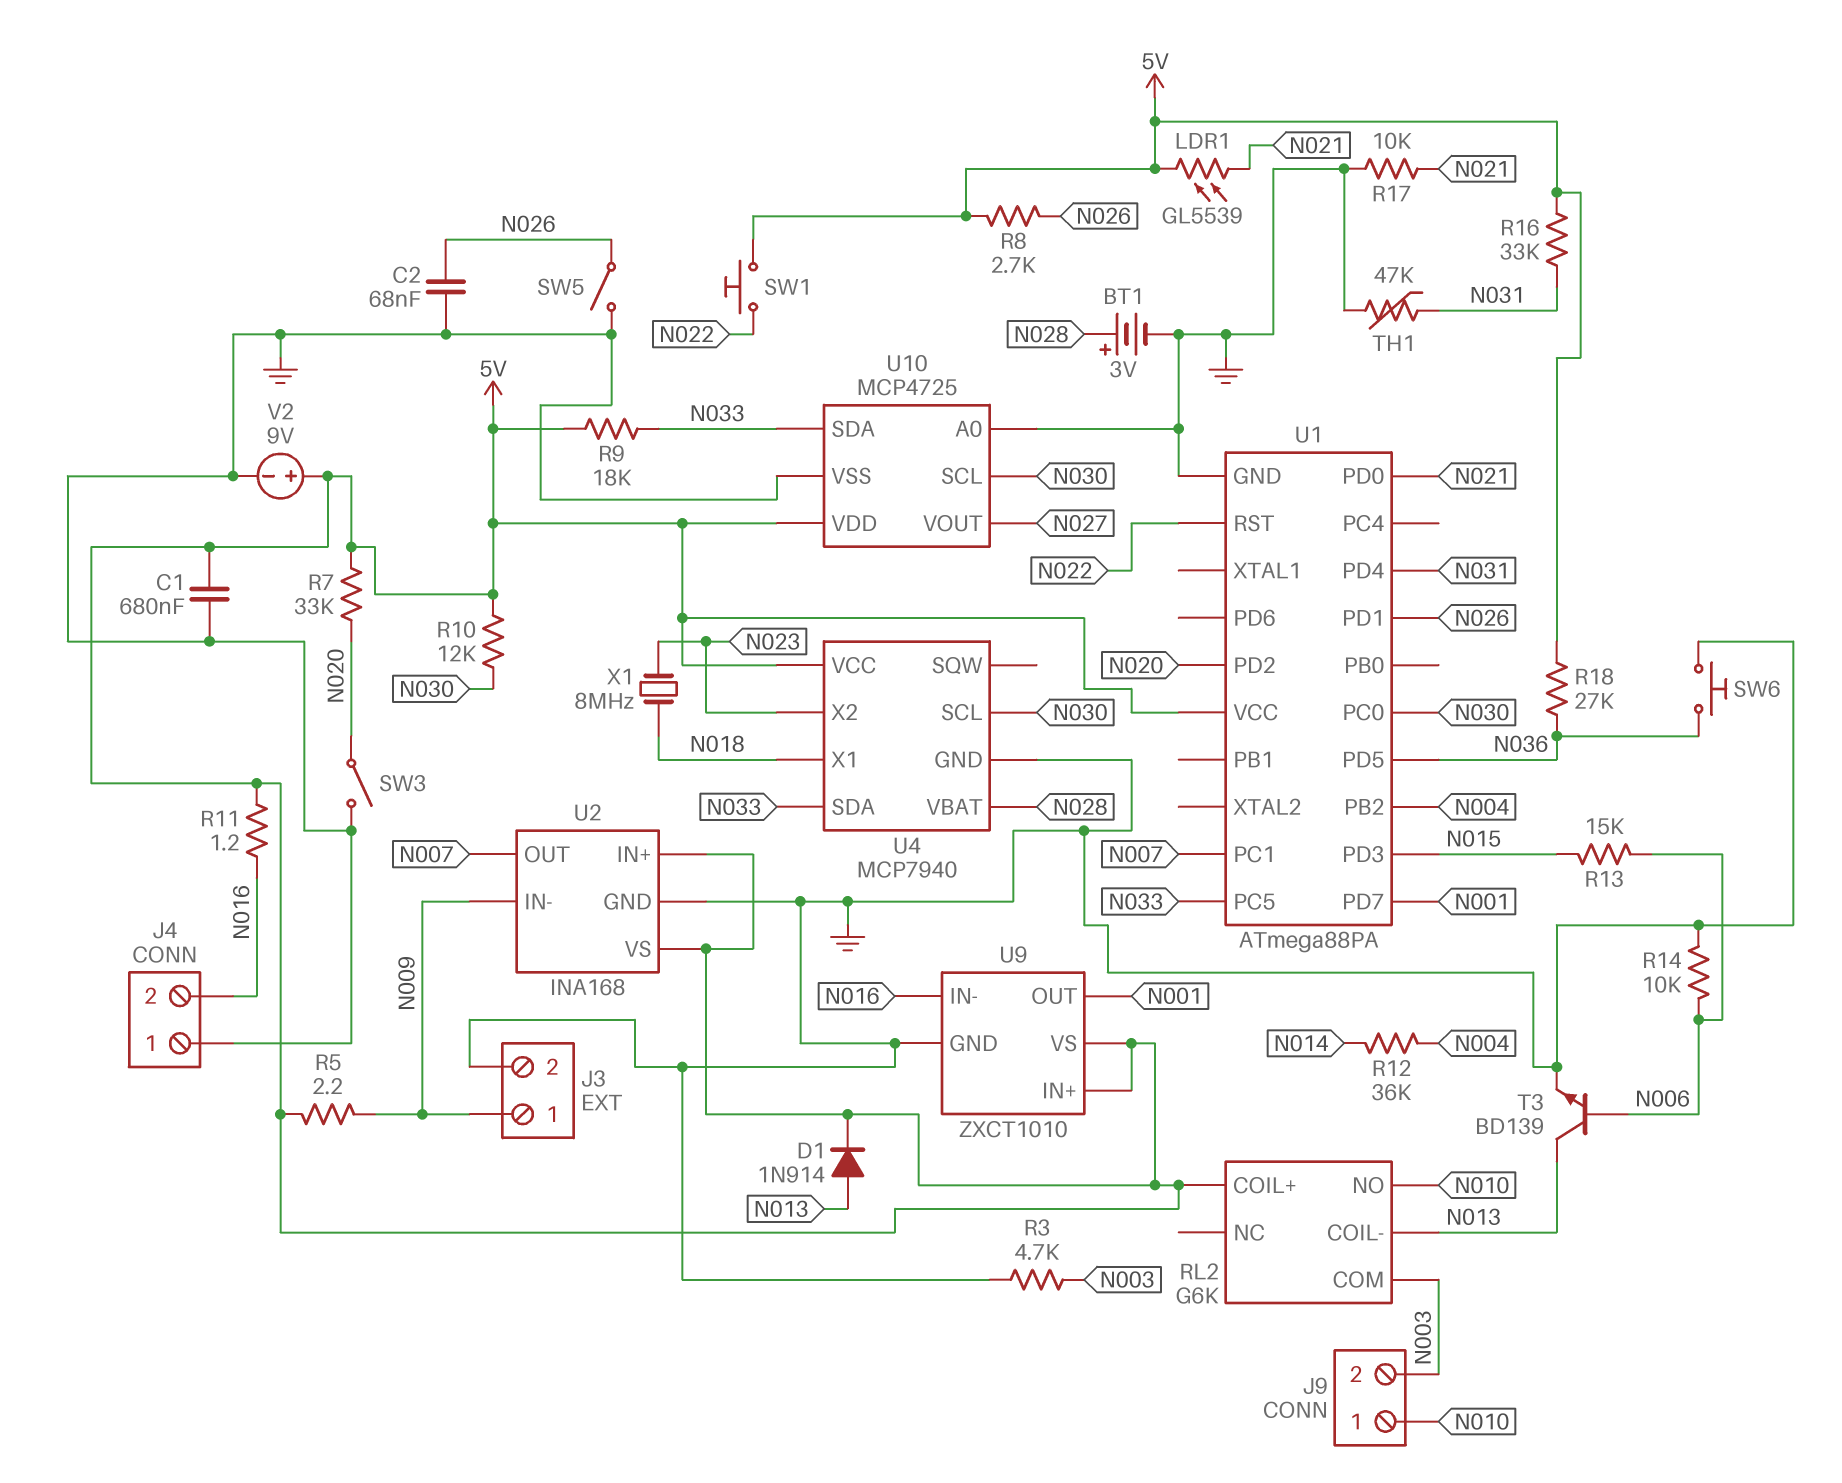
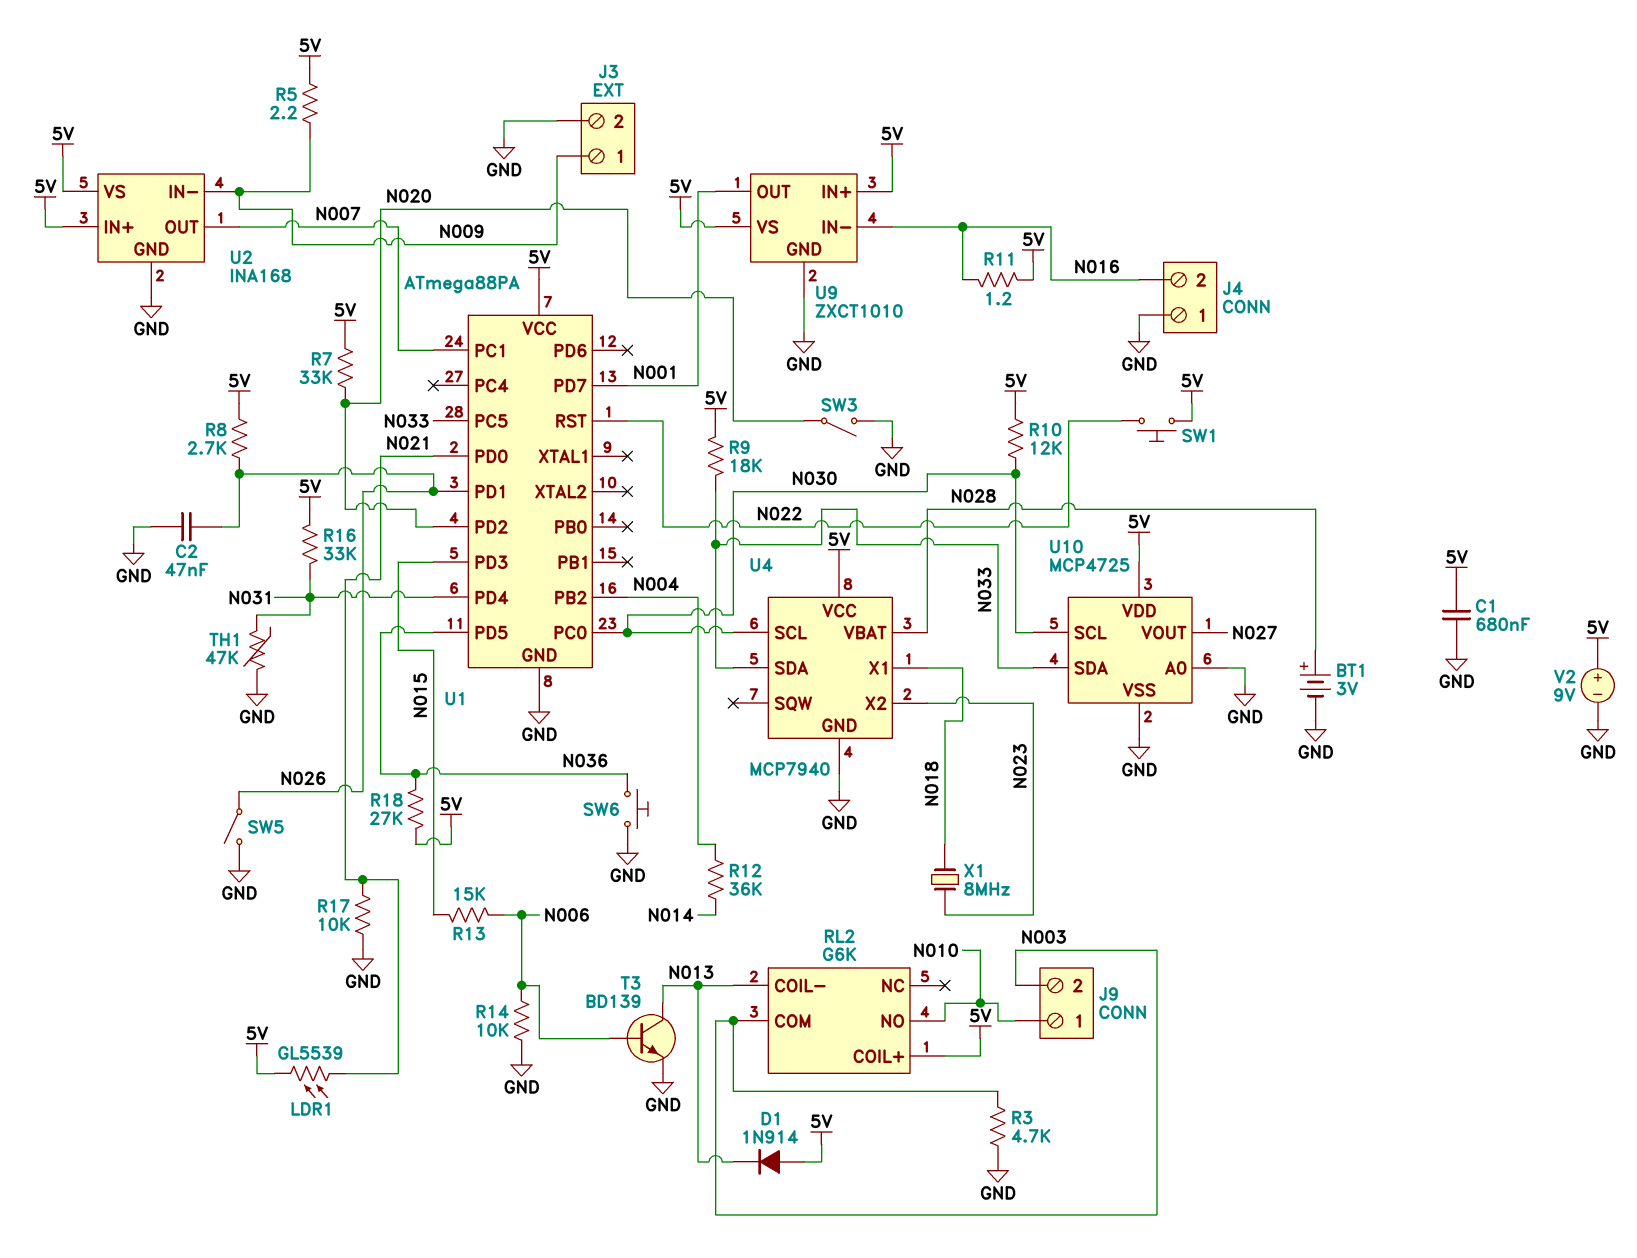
C2: 68nF (GND, N026) -> 47nF (GND, N026)
D1: diode 1N914 (A N013, K 5V) -> diode 1N914 (A 5V, K N013)

